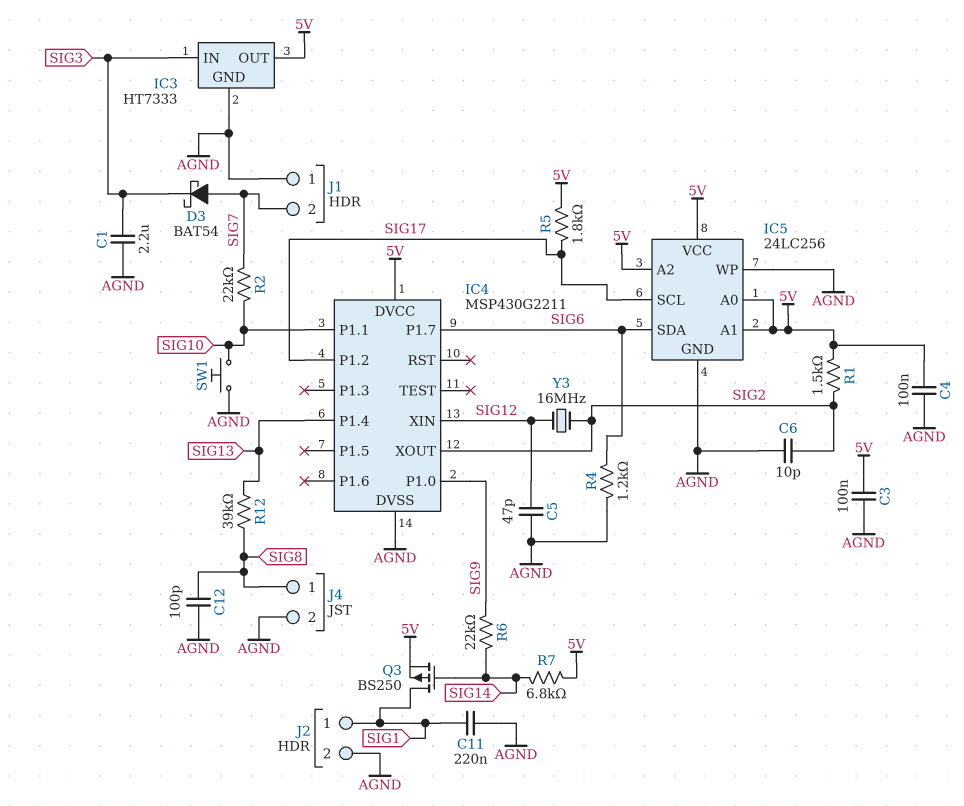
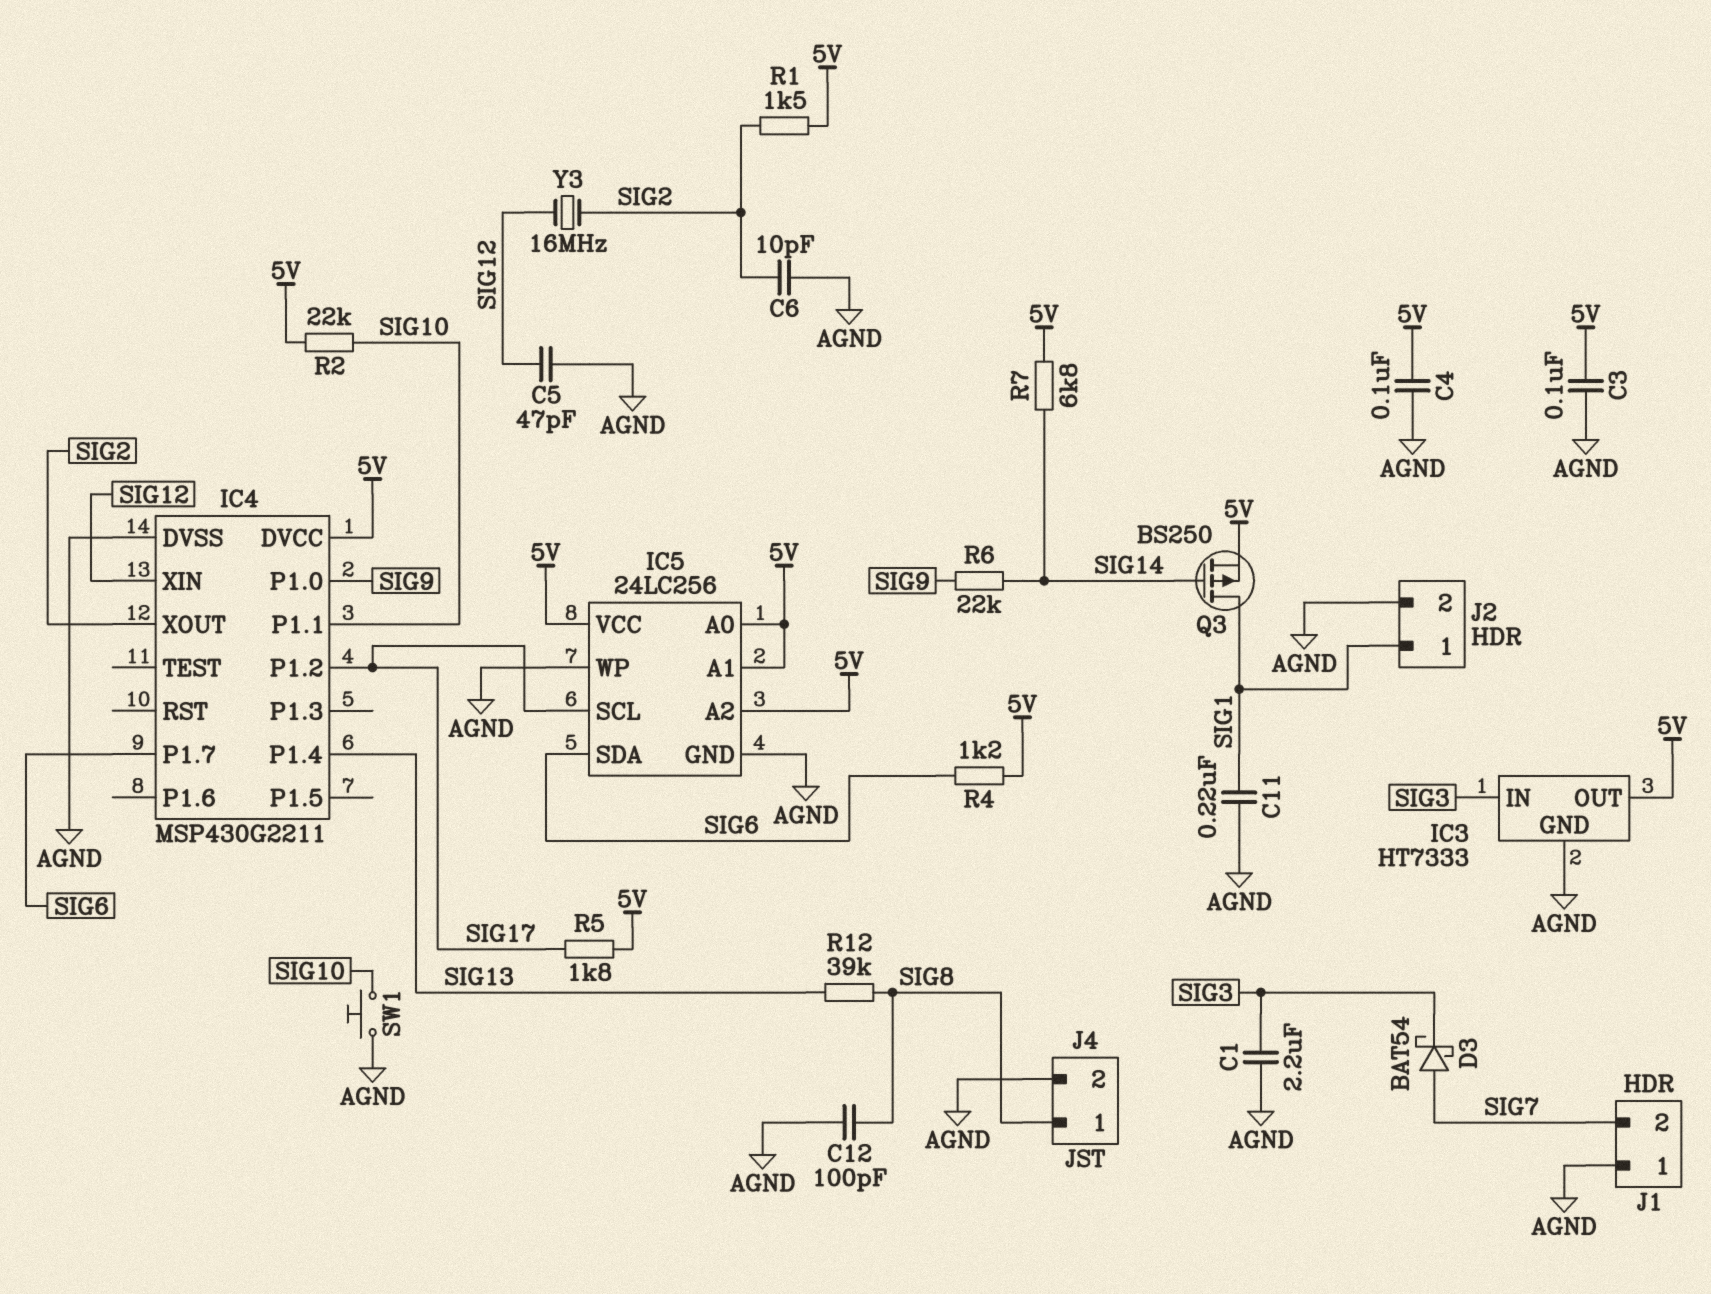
R2: 22k (SIG7, SIG10) -> 22k (5V, SIG10)
R4: 1.2k (AGND, SIG6) -> 1.2k (5V, SIG6)

